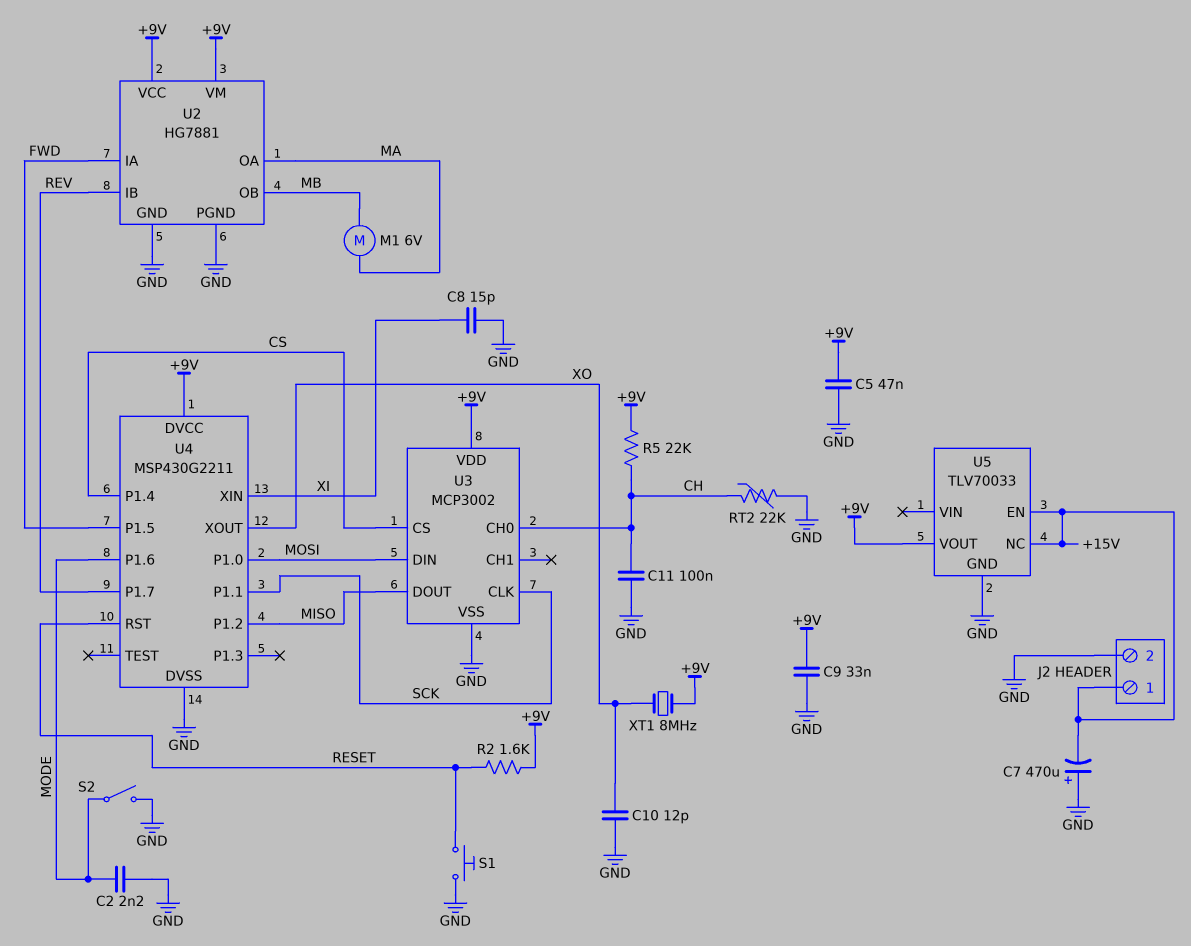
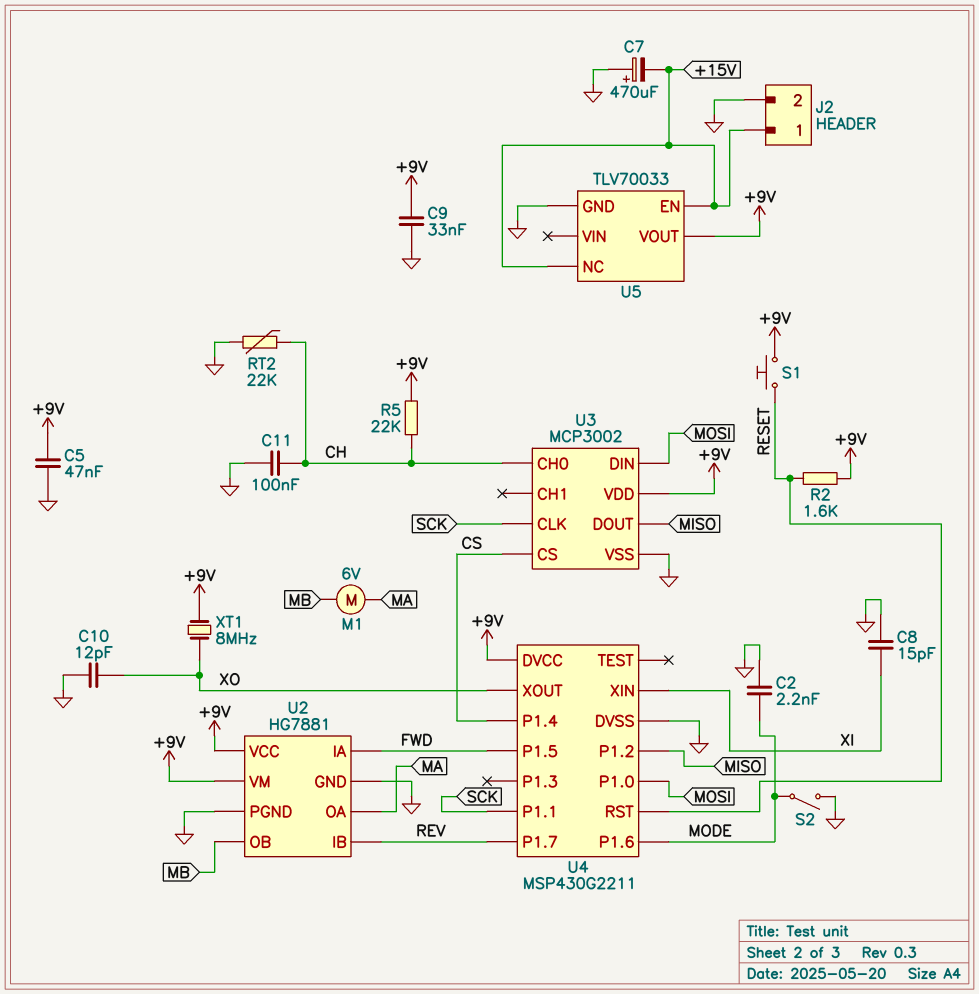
S1: button (GND, RESET) -> button (+9V, RESET)

